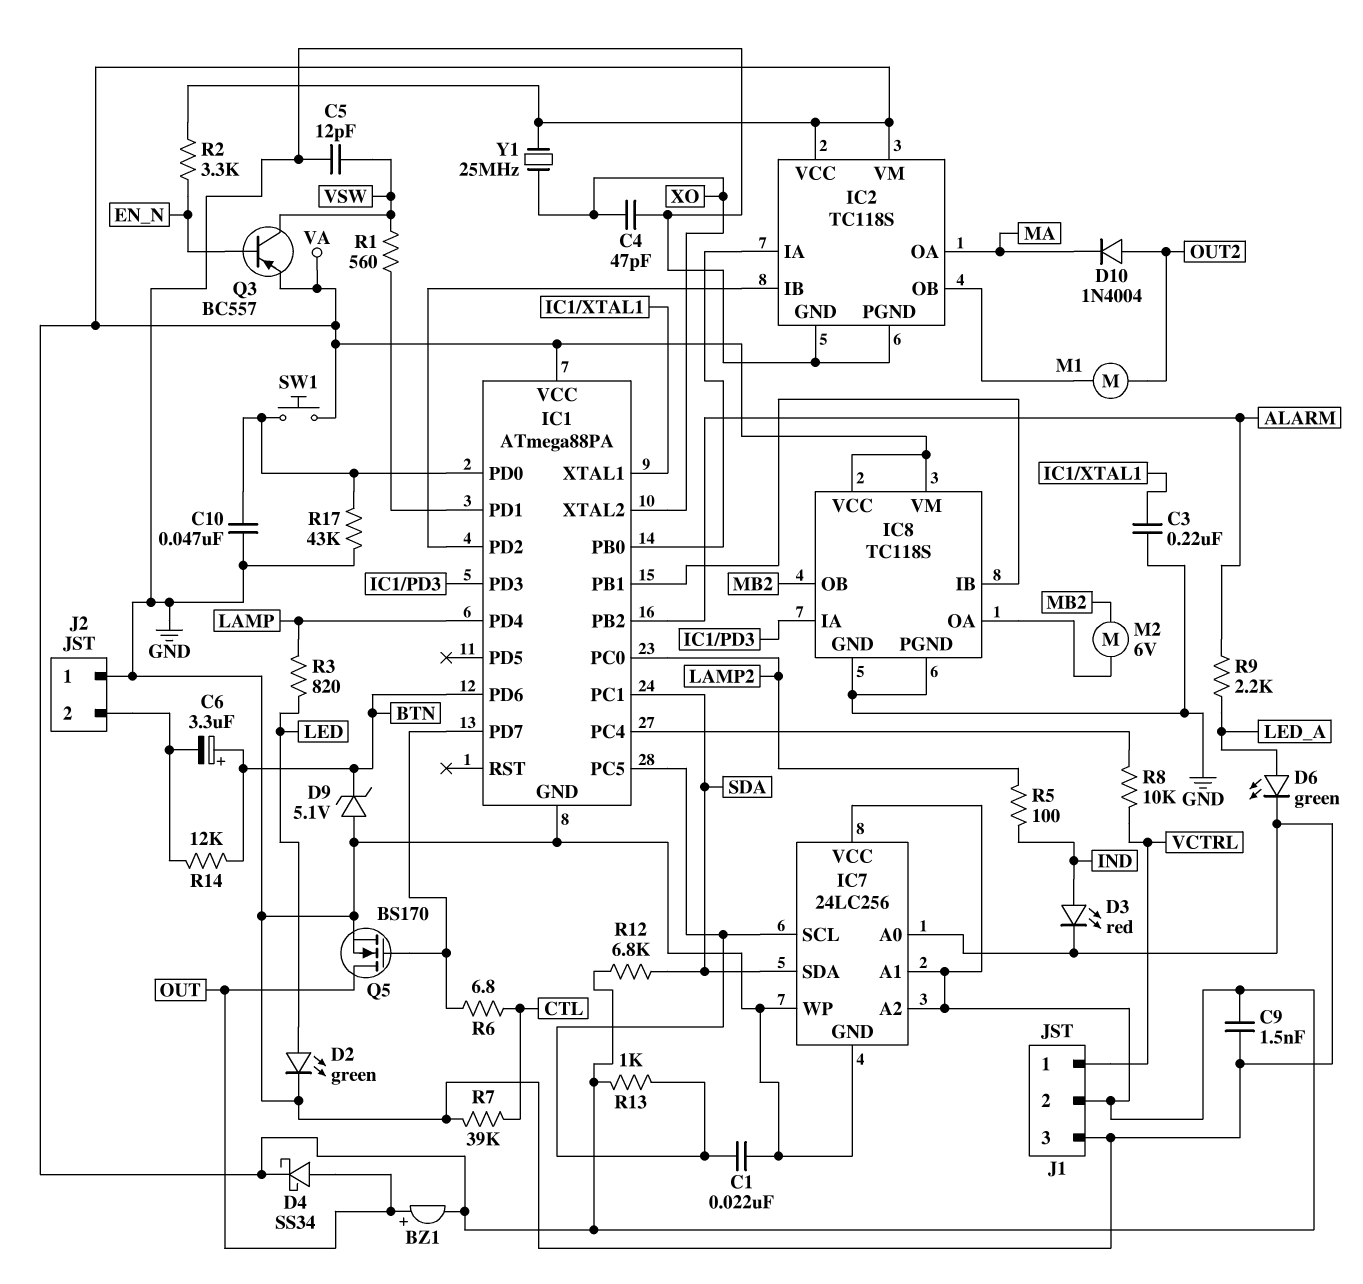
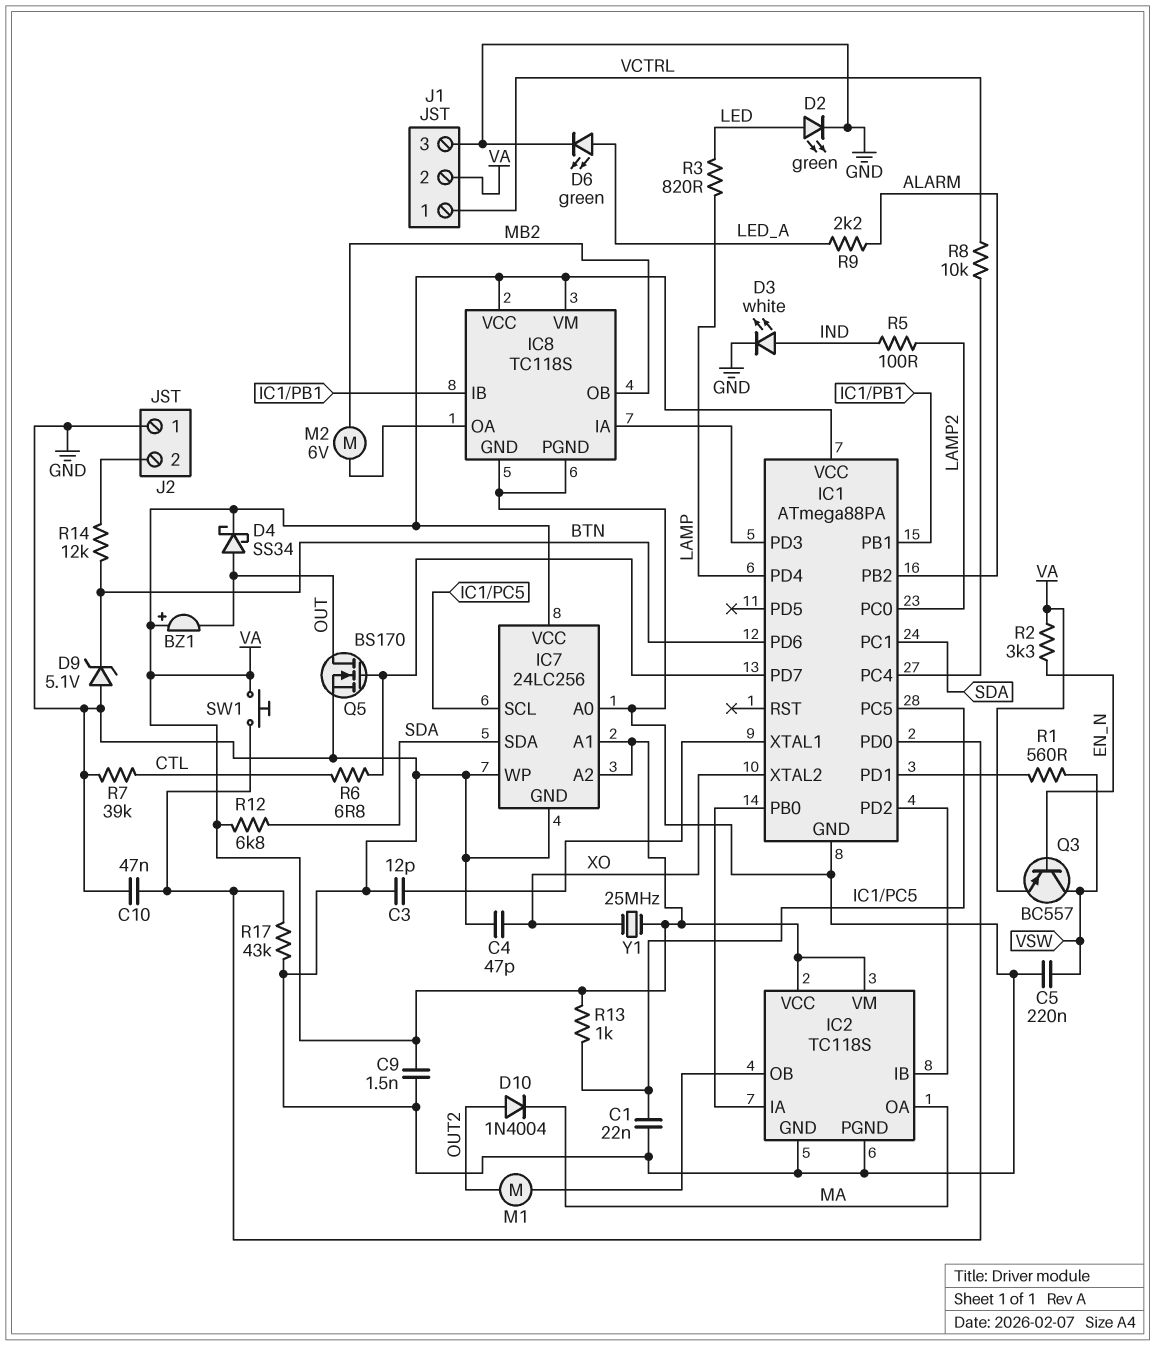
BZ1: buzzer (plus OUT, minus VA) -> buzzer (plus VA, minus OUT)
C3: 220nF (GND, IC1/XTAL1) -> 12pF (GND, IC1/XTAL1)
C5: 12pF (GND, VSW) -> 220nF (GND, VSW)
C6: 3.3uF (plus BTN, minus J2/2) -> none
D3: LED red (A IND, K GND) -> LED white (A IND, K GND)

